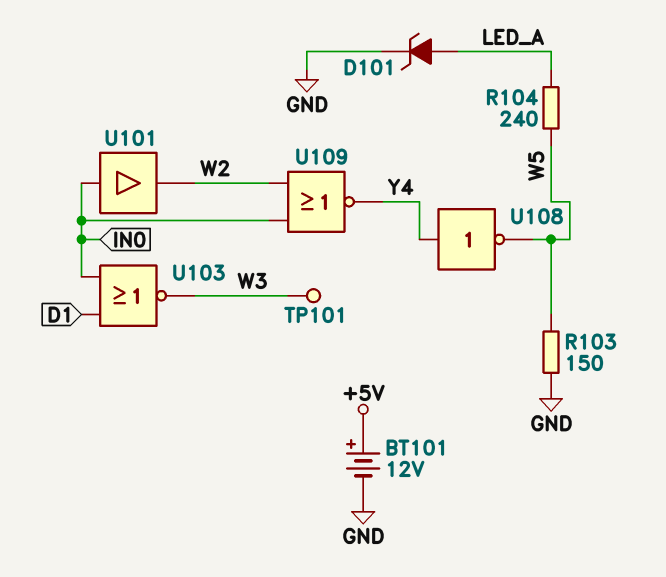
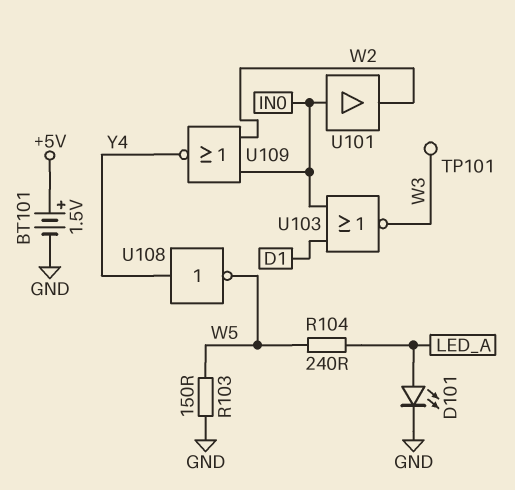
BT101: 12V (plus +5V, minus GND) -> 1.5V (plus +5V, minus GND)
D101: zener (A LED_A, K GND) -> LED (A LED_A, K GND)

